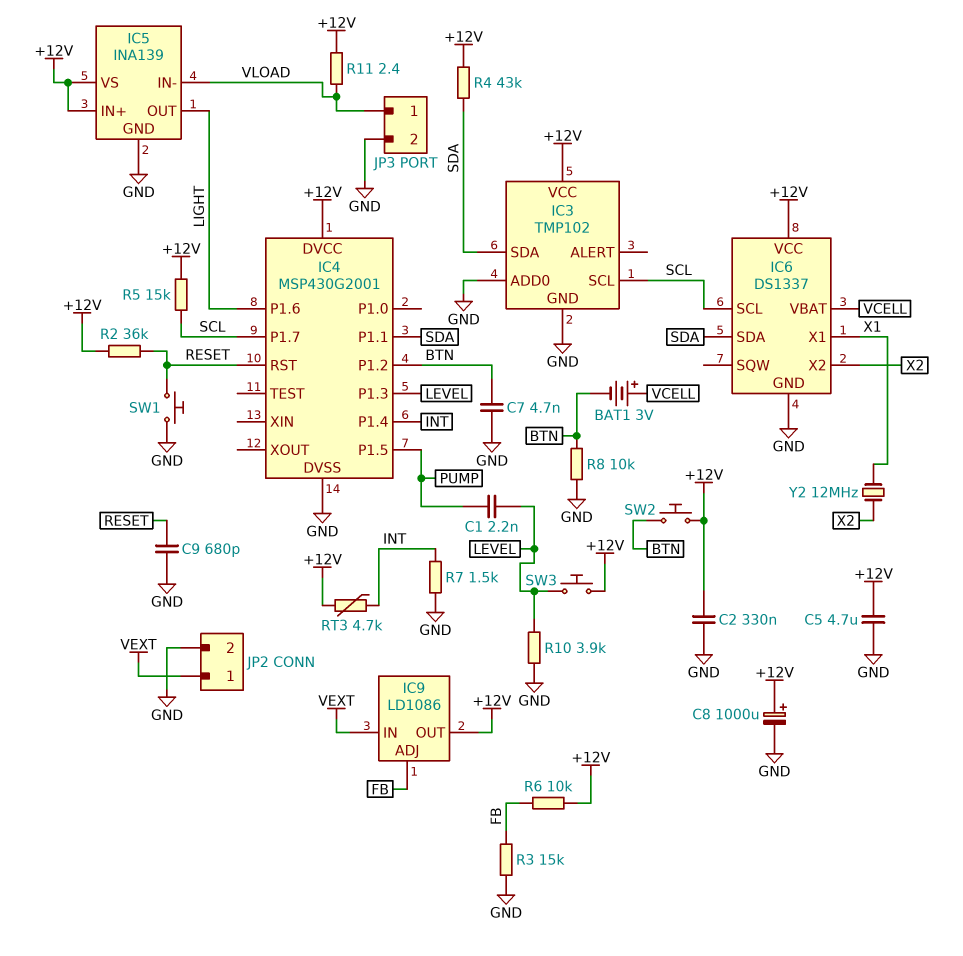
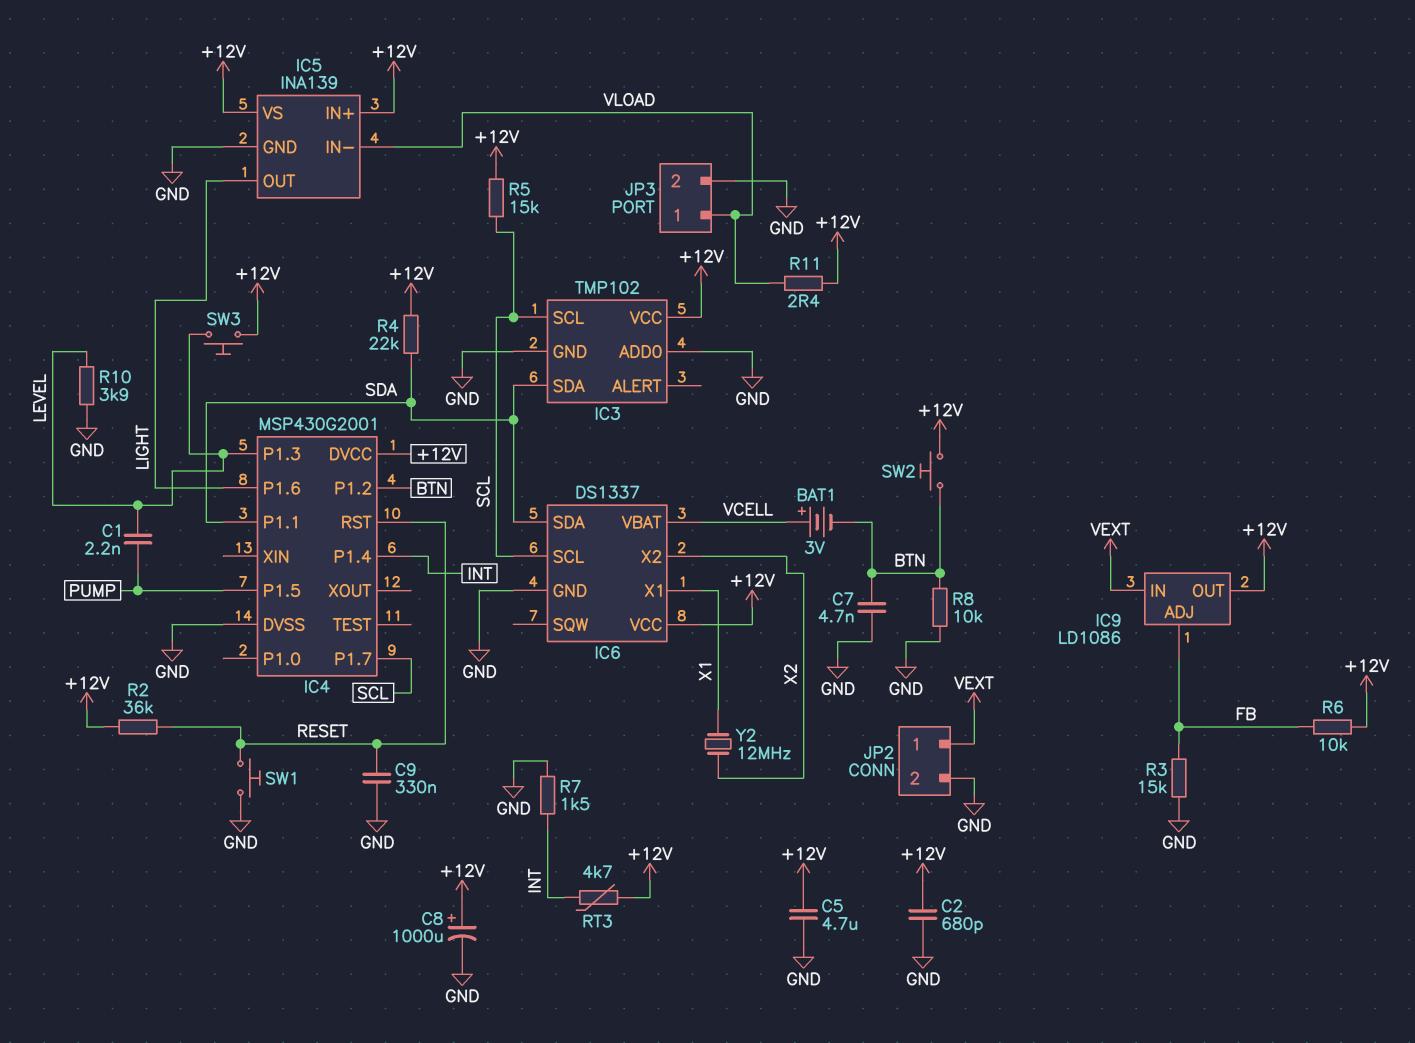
C2: 330nF (+12V, GND) -> 680pF (+12V, GND)
C9: 680pF (GND, RESET) -> 330nF (GND, RESET)
R4: 43k (+12V, SDA) -> 22k (+12V, SDA)

